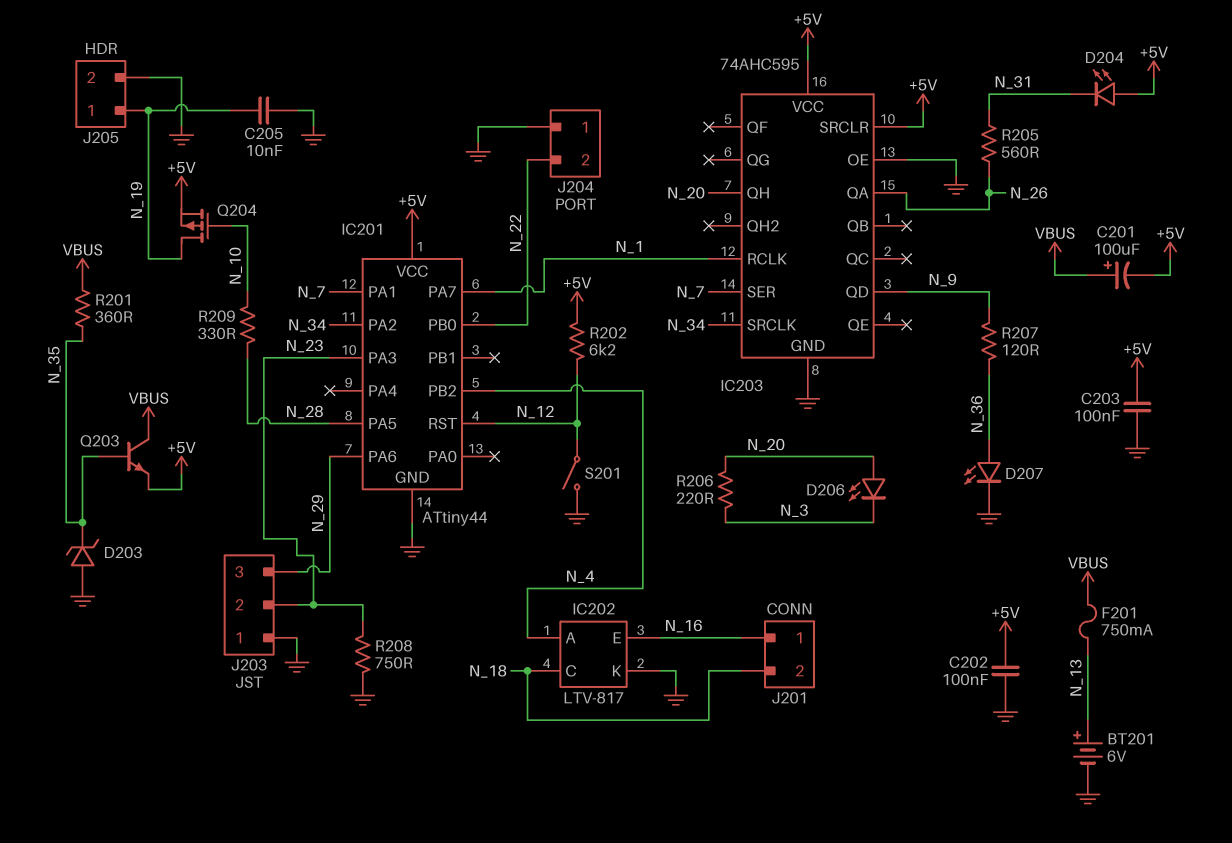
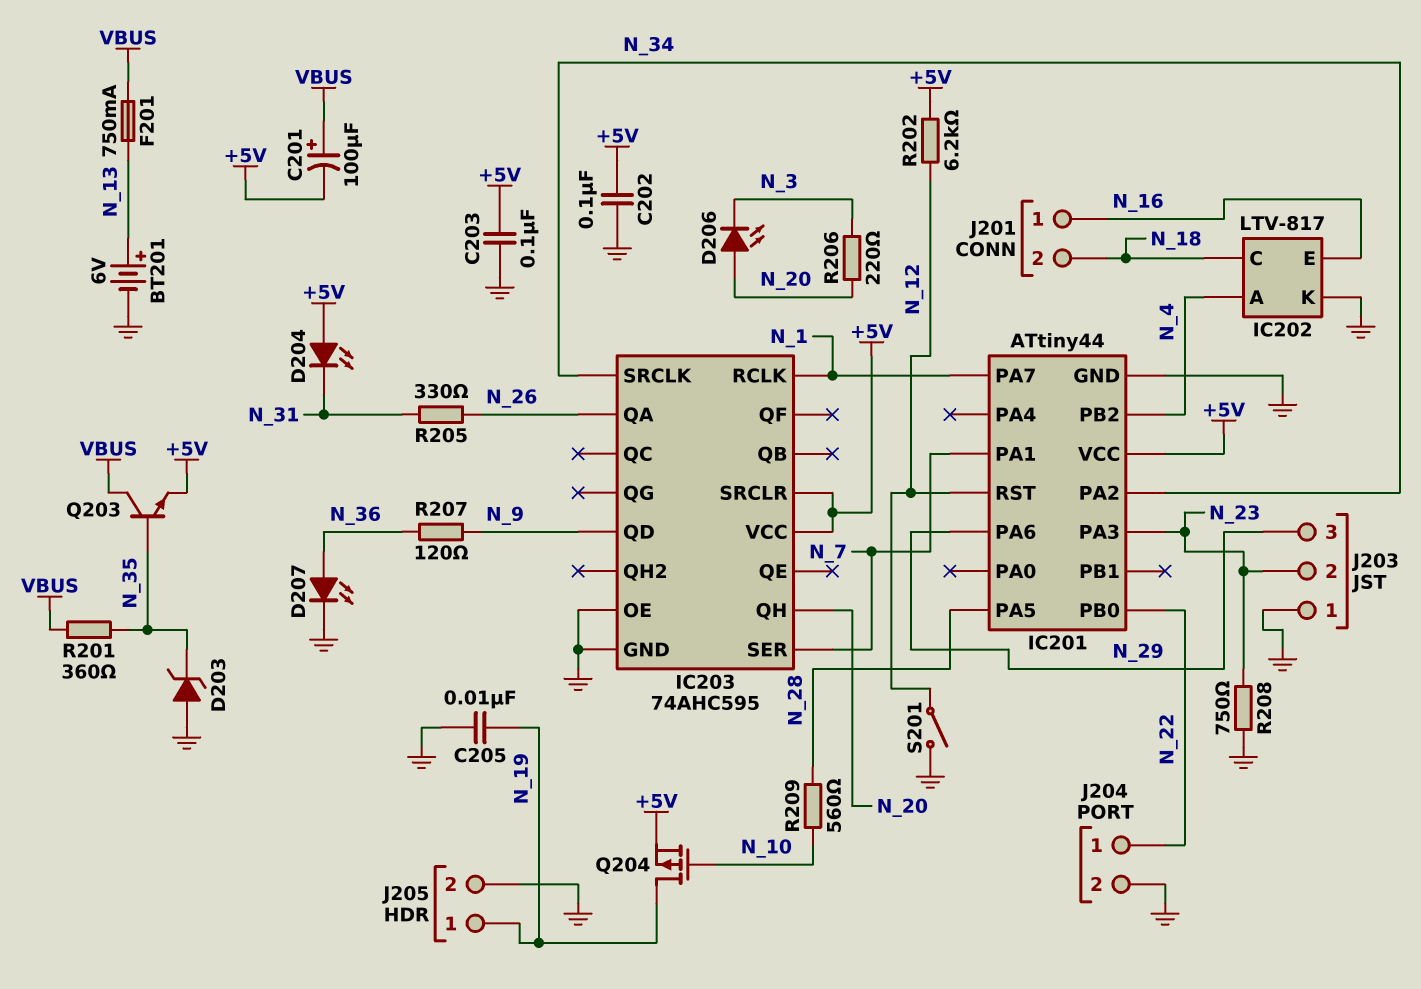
J204 pin 1: GND -> N_22
J204 pin 2: N_22 -> GND
R205: 560 (N_26, N_31) -> 330 (N_26, N_31)
R209: 330 (N_10, N_28) -> 560 (N_10, N_28)

